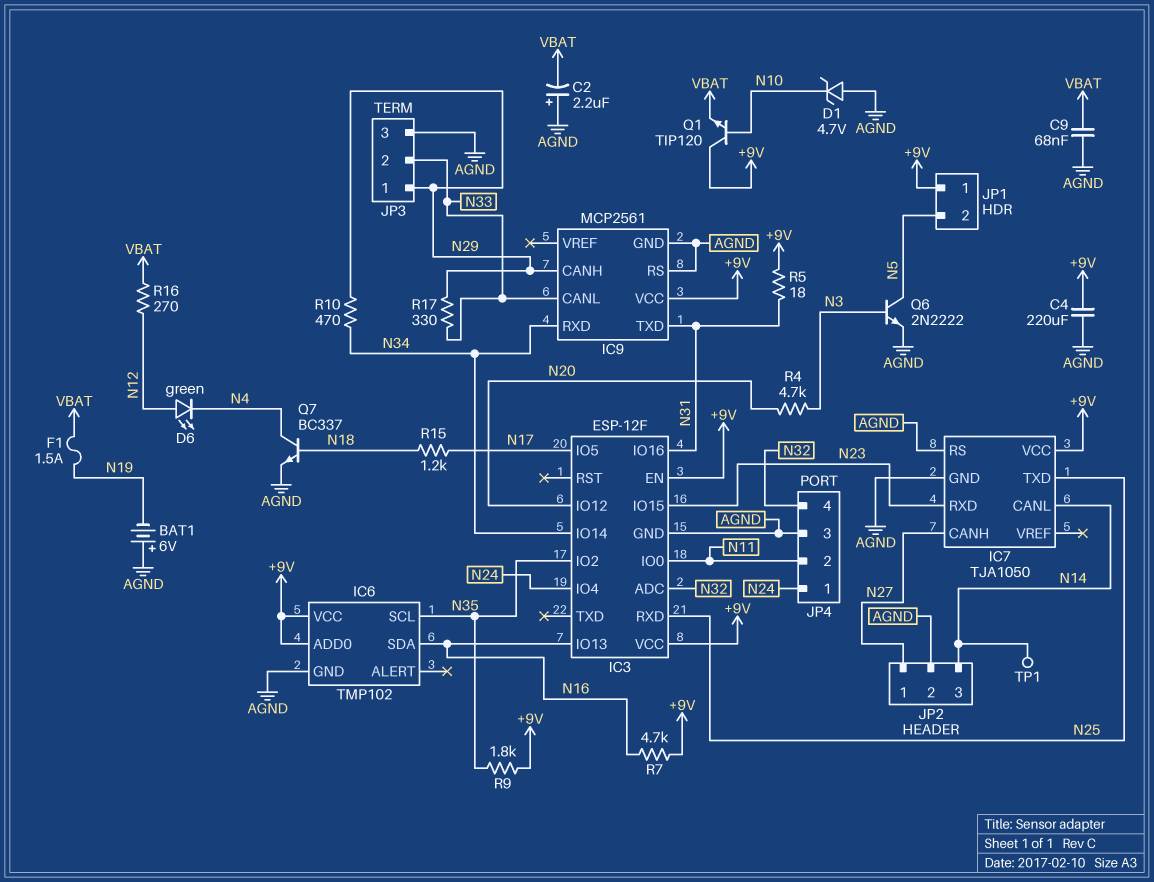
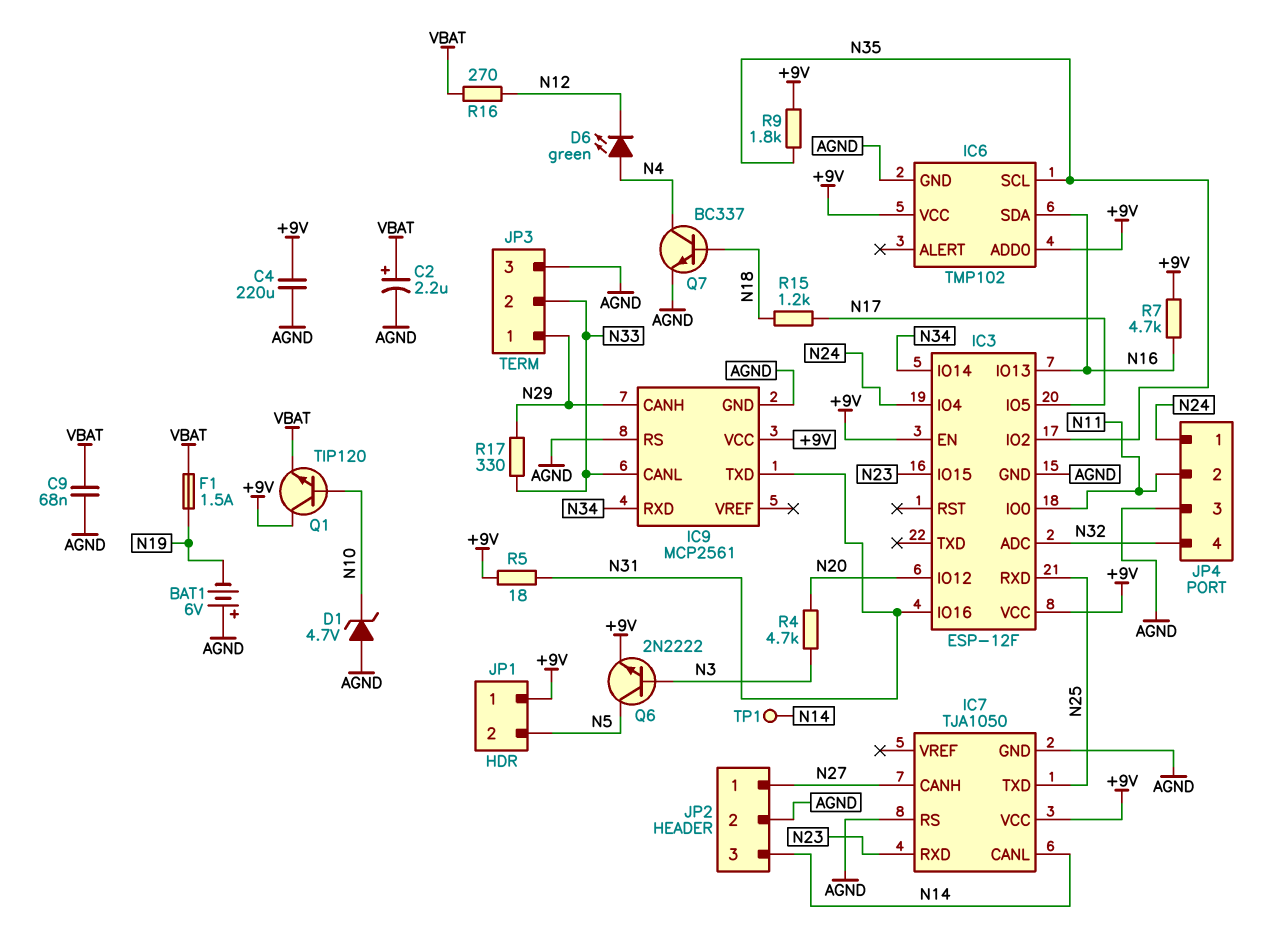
C2: 2.2uF (plus AGND, minus VBAT) -> 2.2uF (plus VBAT, minus AGND)
D6: LED green (A N12, K N4) -> LED green (A N4, K N12)
Q6: NPN 2N2222 (B N3, C N5, E AGND) -> NPN 2N2222 (B N3, C N5, E +9V)
R10: 470 (N29, N34) -> none

